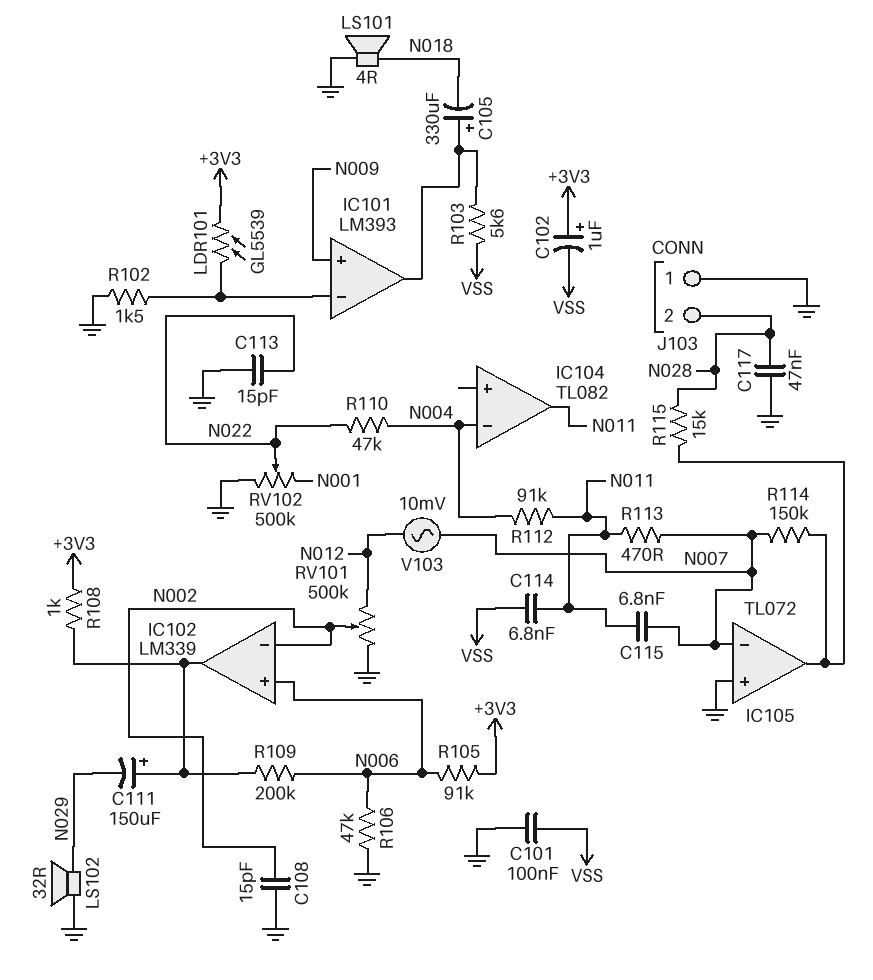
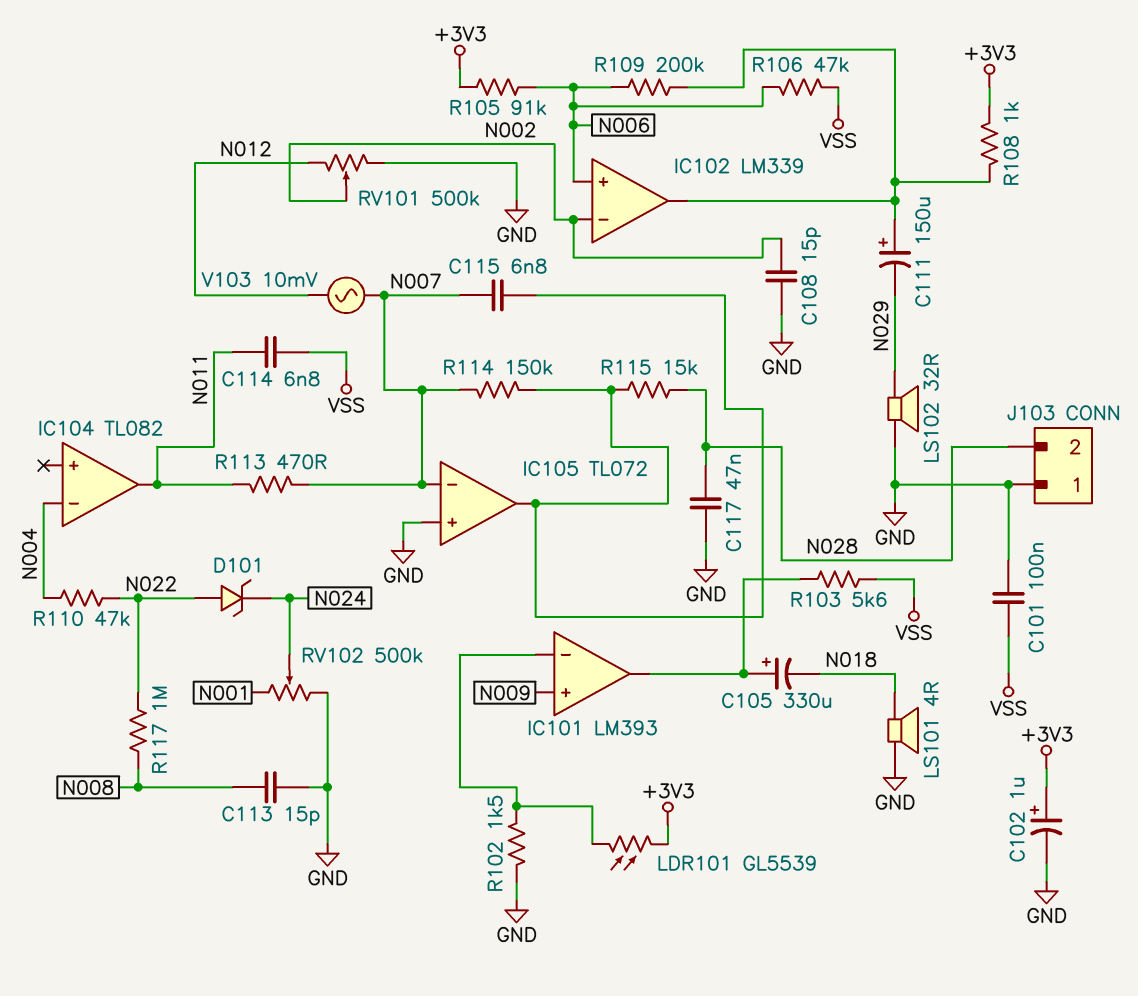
C102: 1uF (plus +3V3, minus VSS) -> 1uF (plus +3V3, minus GND)
C113: 15pF (GND, N022) -> 15pF (GND, N008)
C115: 6.8nF (N007, N011) -> 6.8nF (IC105/out, N007)
D101: none -> zener (A N022, K N024)
R106: 47k (GND, N006) -> 47k (N006, VSS)
R112: 91k (N004, N011) -> none
R117: none -> 1M (N008, N022)
RV102: 500k (GND, N001, wiper N022) -> 500k (GND, N001, wiper N024)

